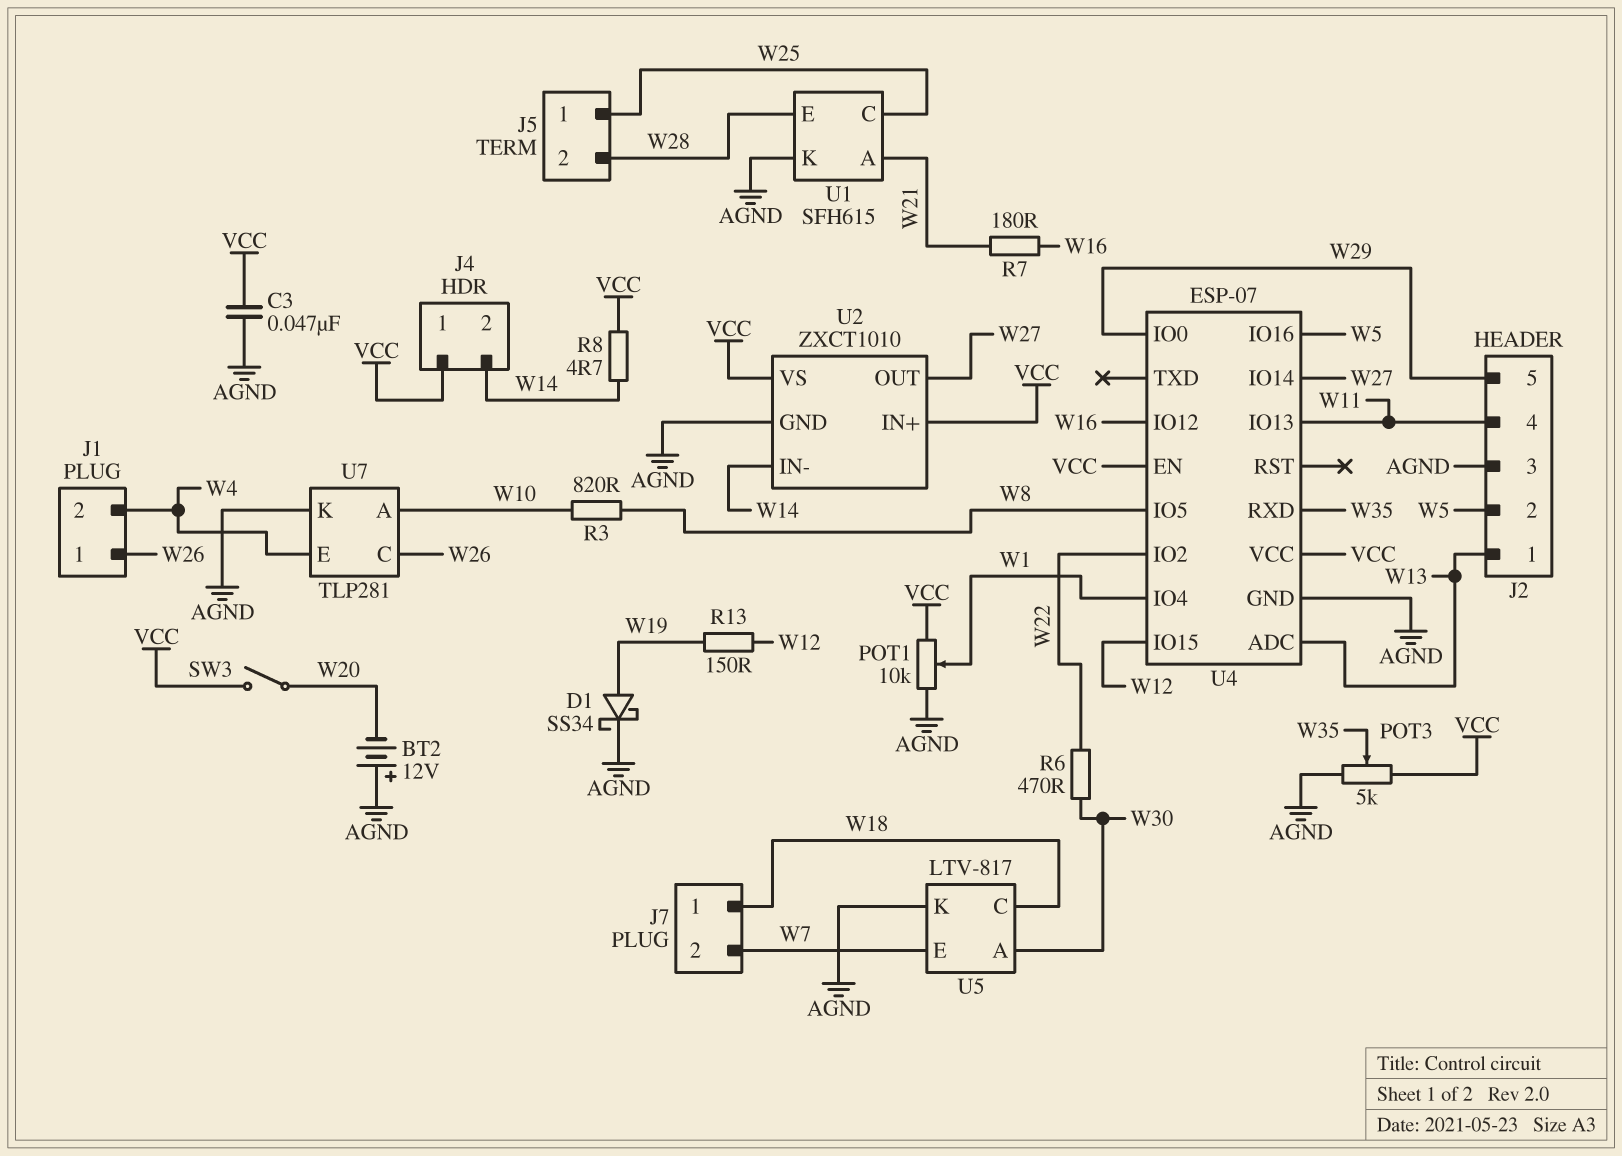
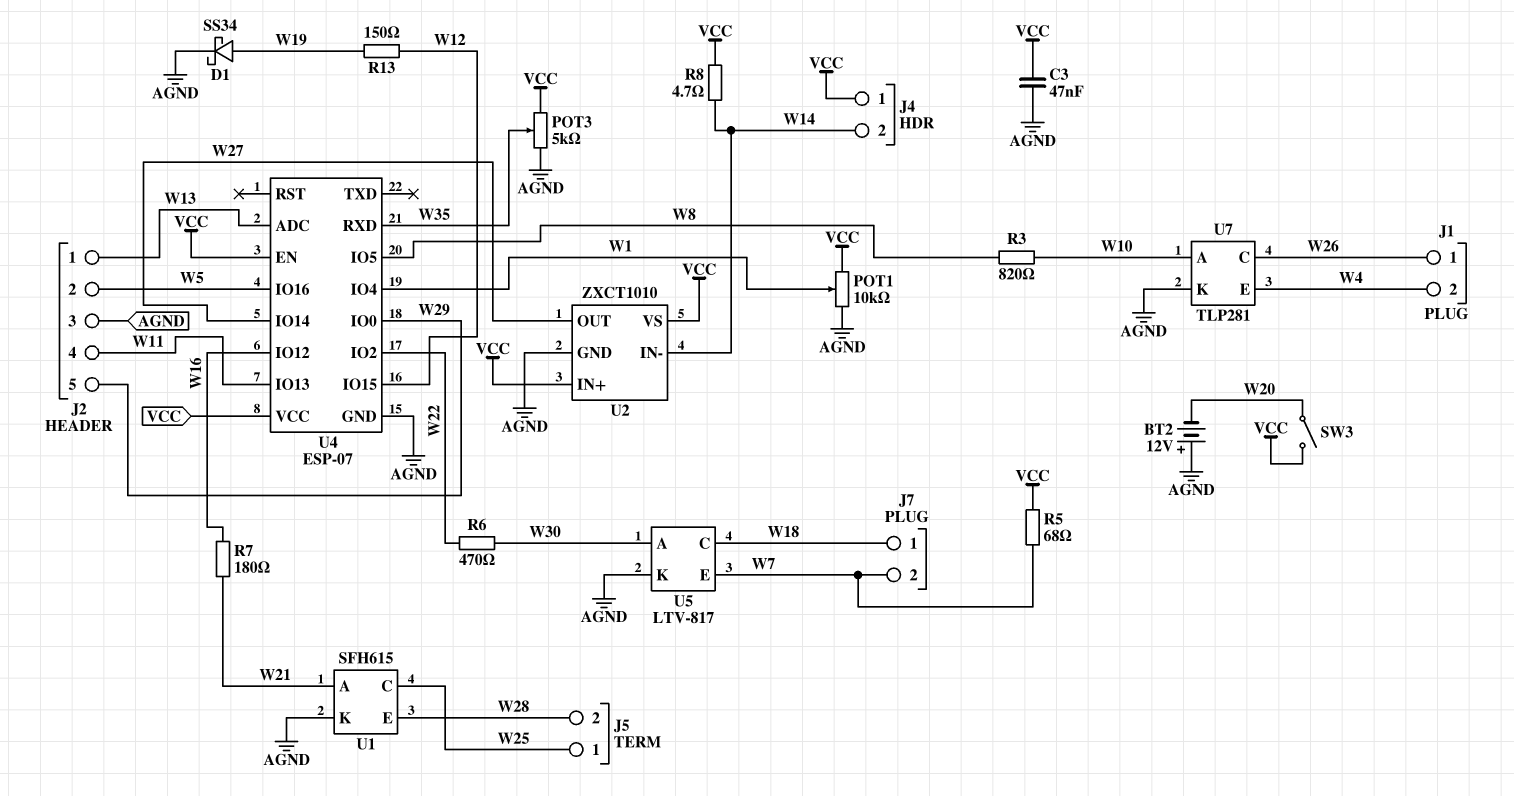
R5: none -> 68 (VCC, W7)

